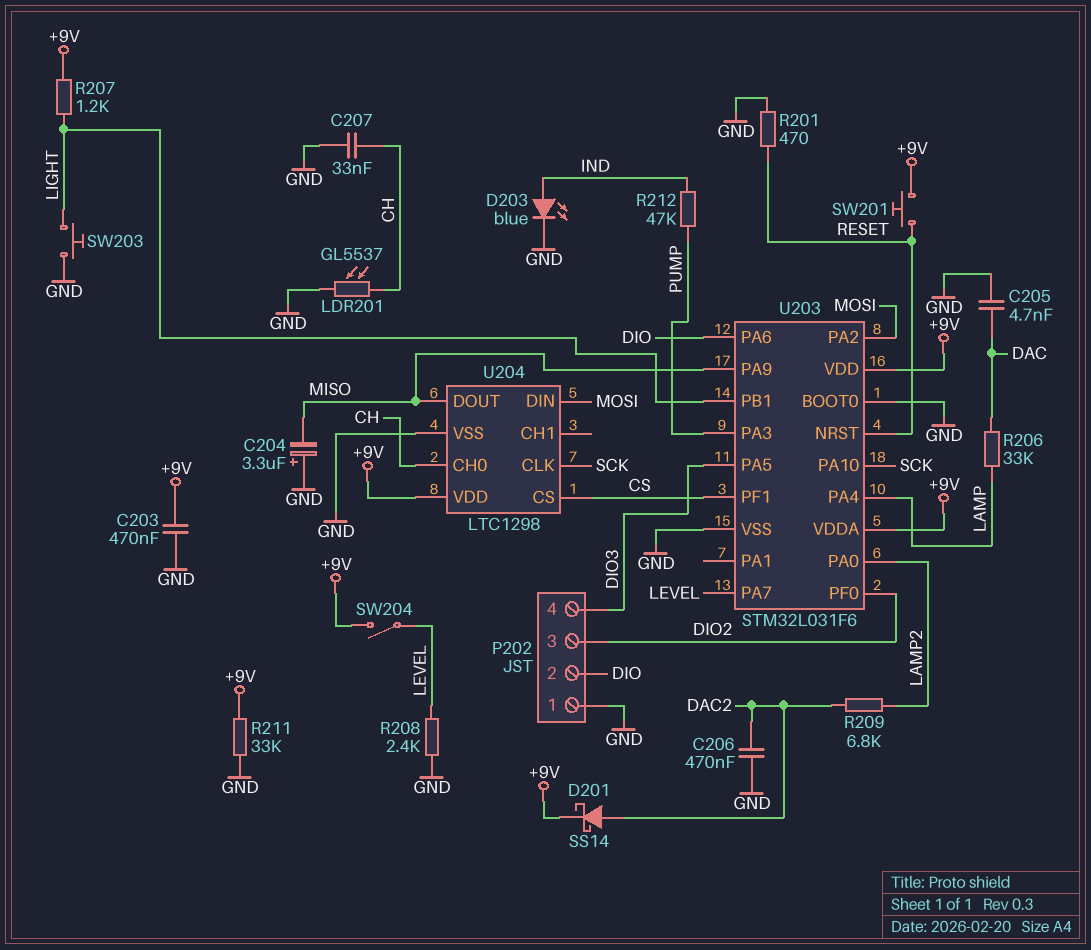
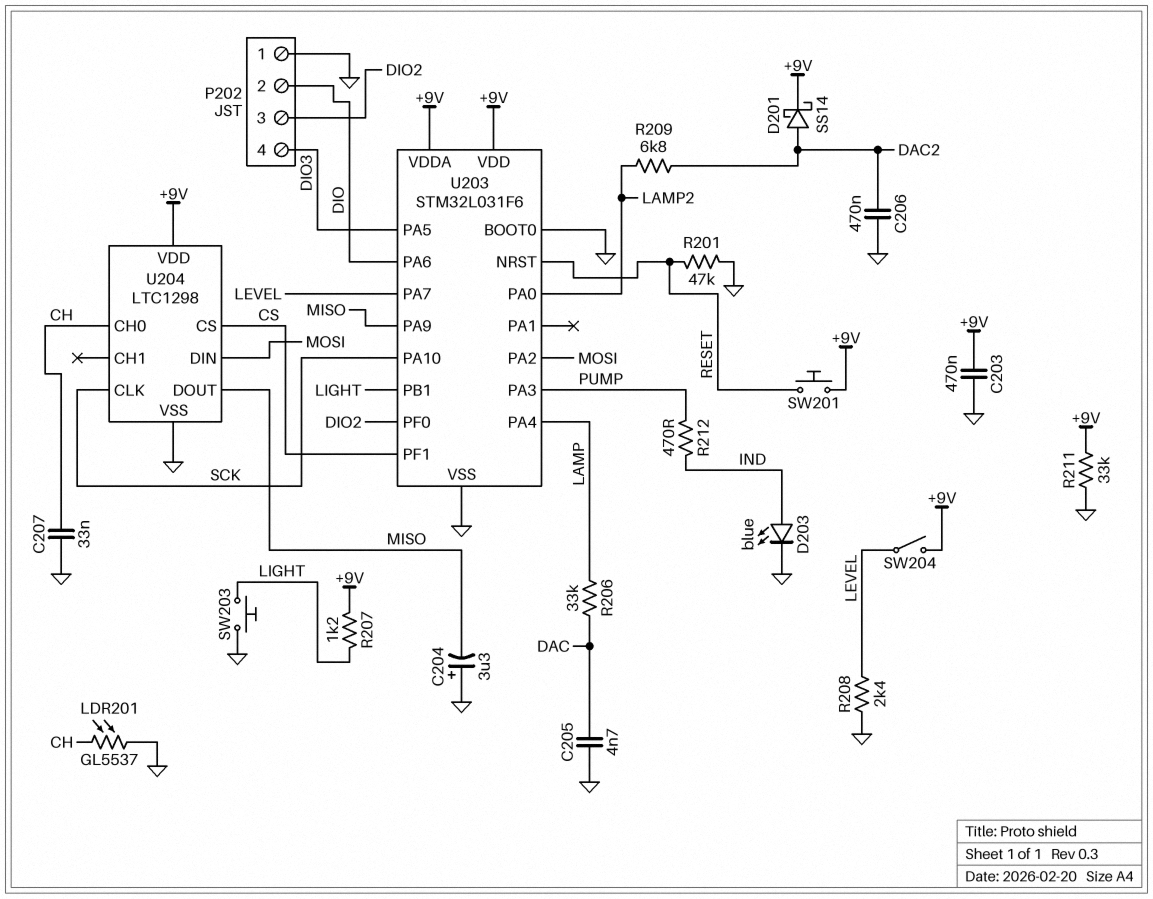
R201: 470 (GND, RESET) -> 47k (GND, RESET)
R212: 47k (IND, PUMP) -> 470 (IND, PUMP)

